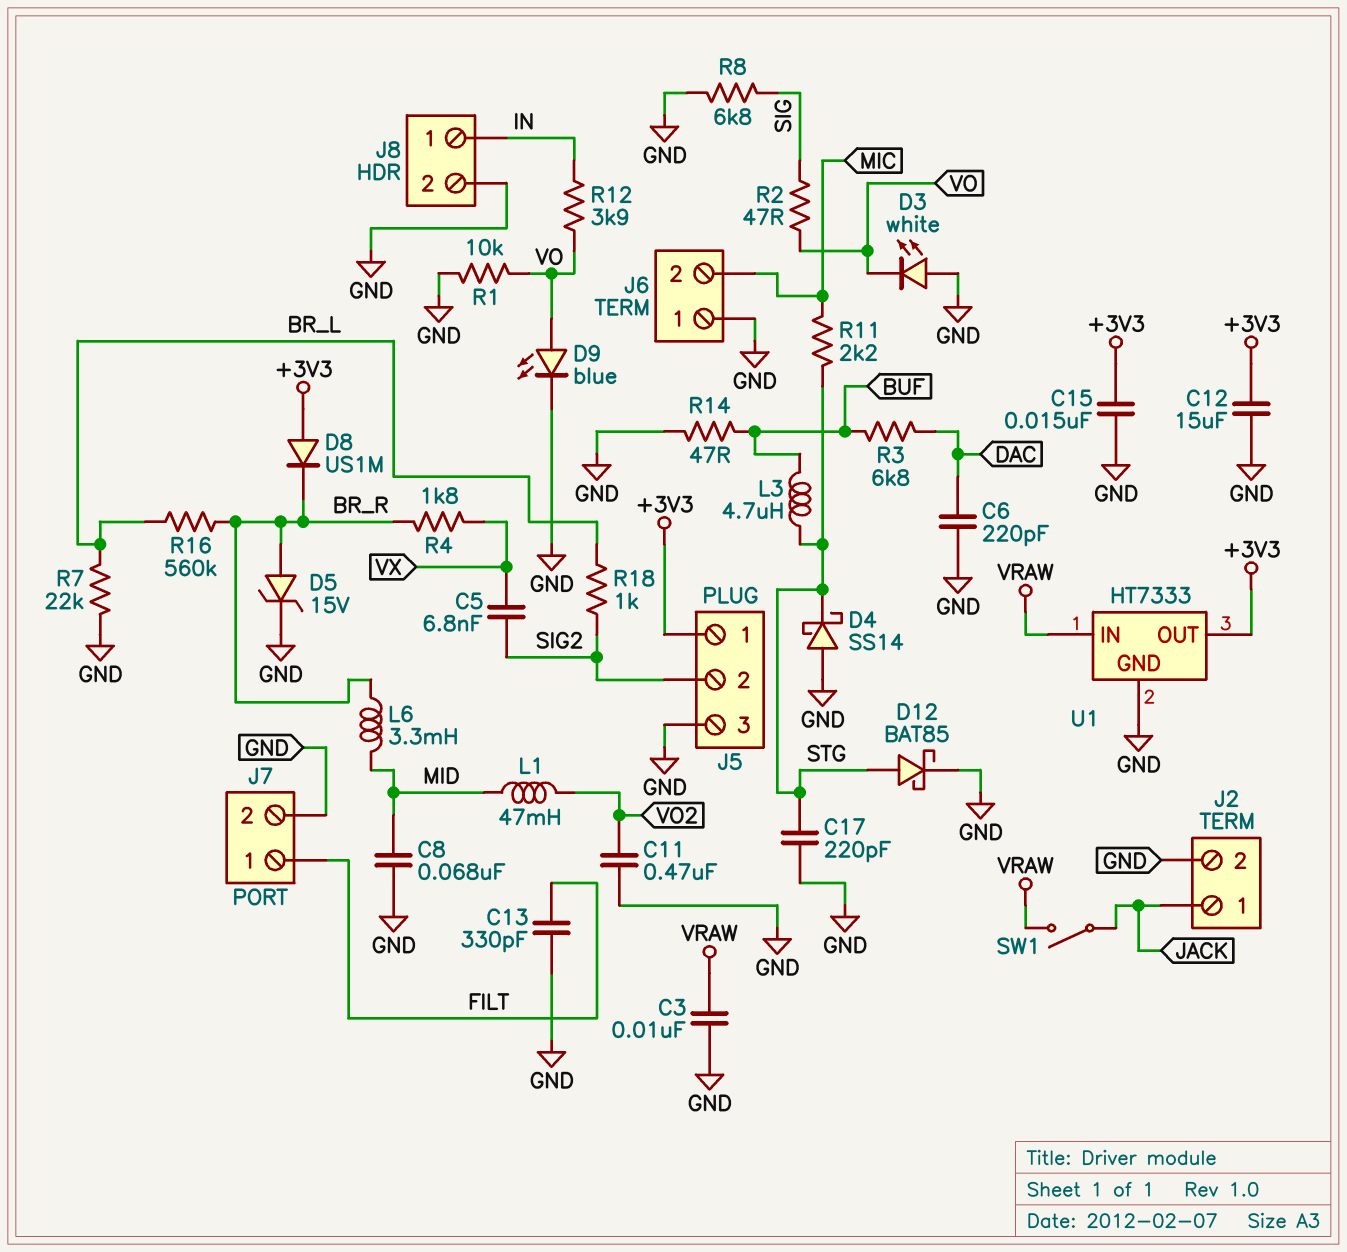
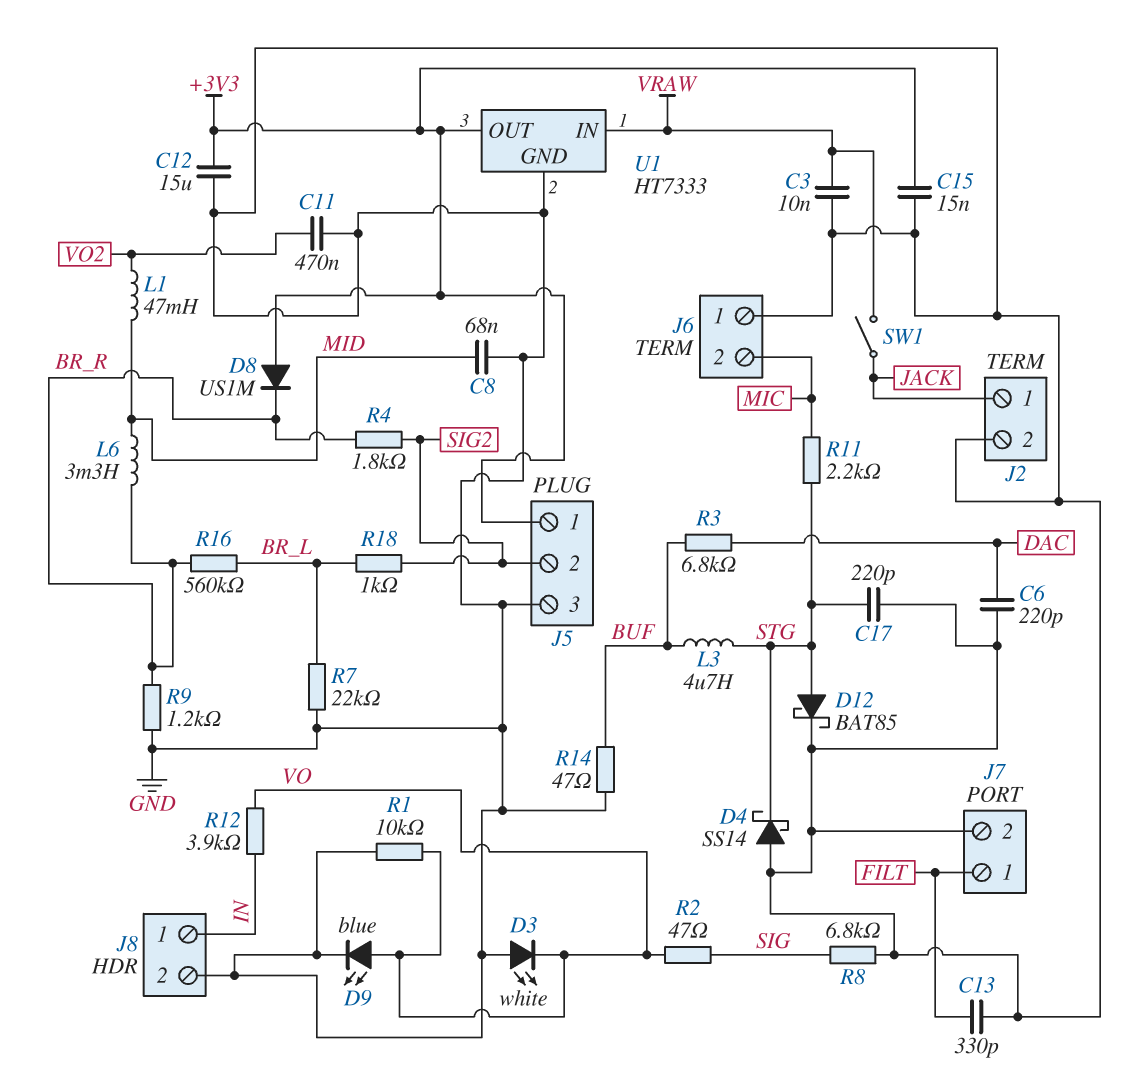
C5: 6.8nF (SIG2, VX) -> none
D5: zener 15V (A BR_R, K GND) -> none
R4: 1.8k (BR_R, VX) -> 1.8k (BR_R, SIG2)
R9: none -> 1.2k (BR_R, GND)

